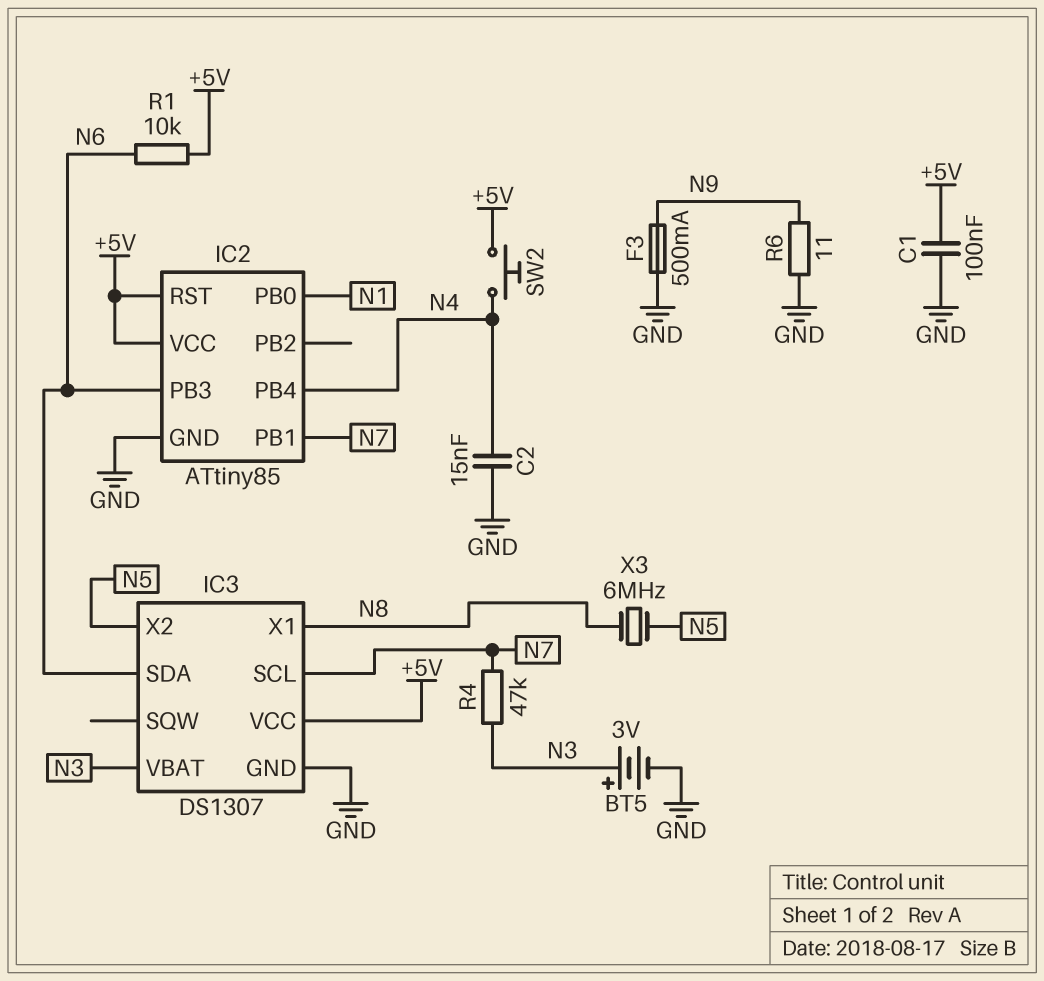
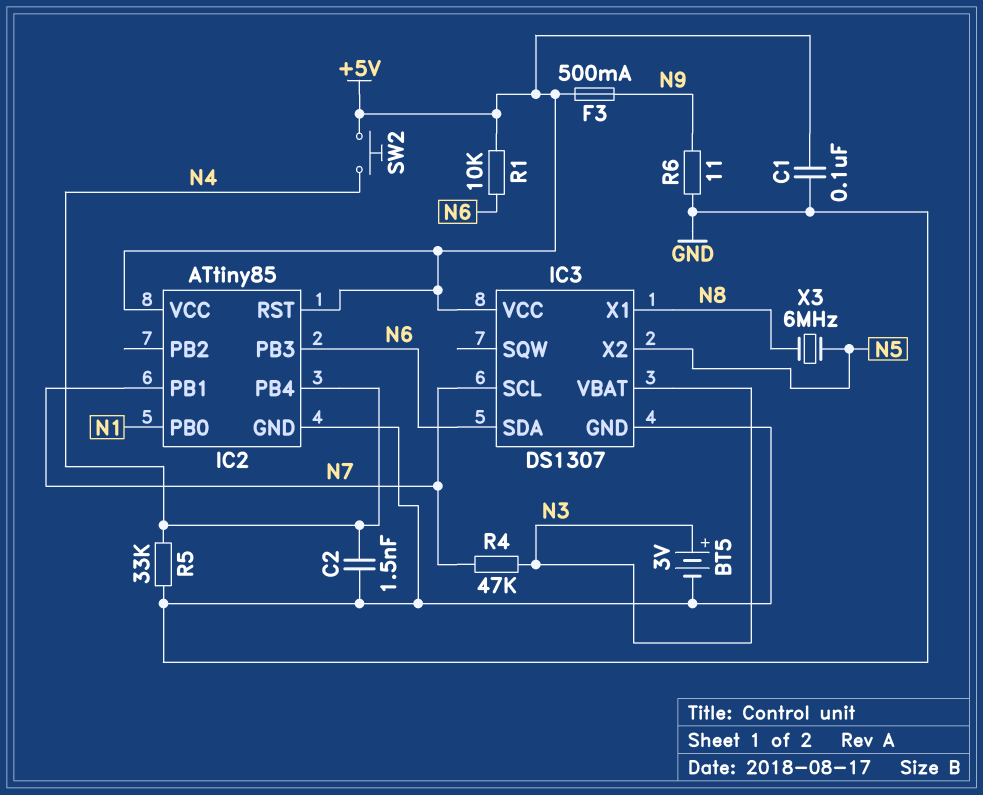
C2: 15nF (GND, N4) -> 1.5nF (GND, N4)
F3: 500mA (GND, N9) -> 500mA (+5V, N9)
R5: none -> 33k (GND, N4)

